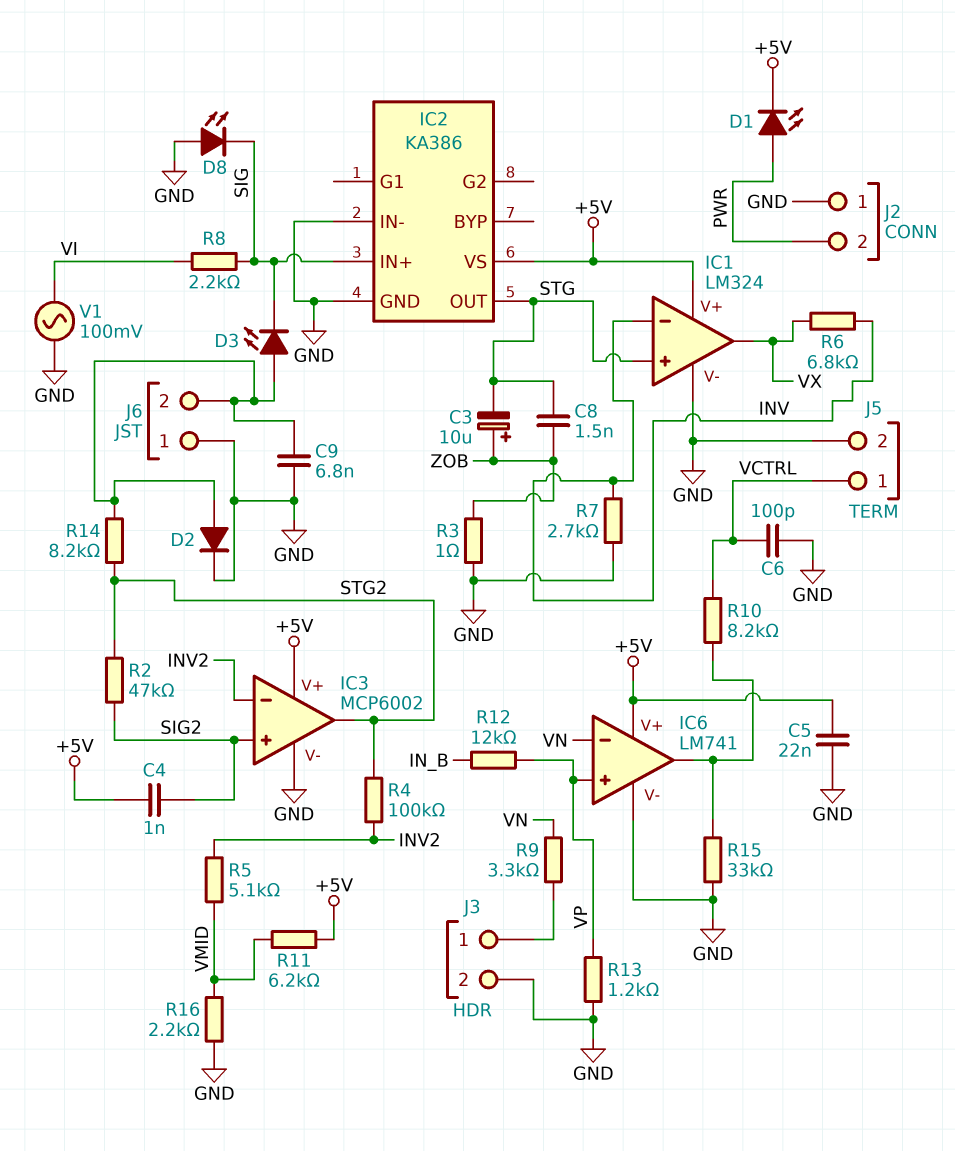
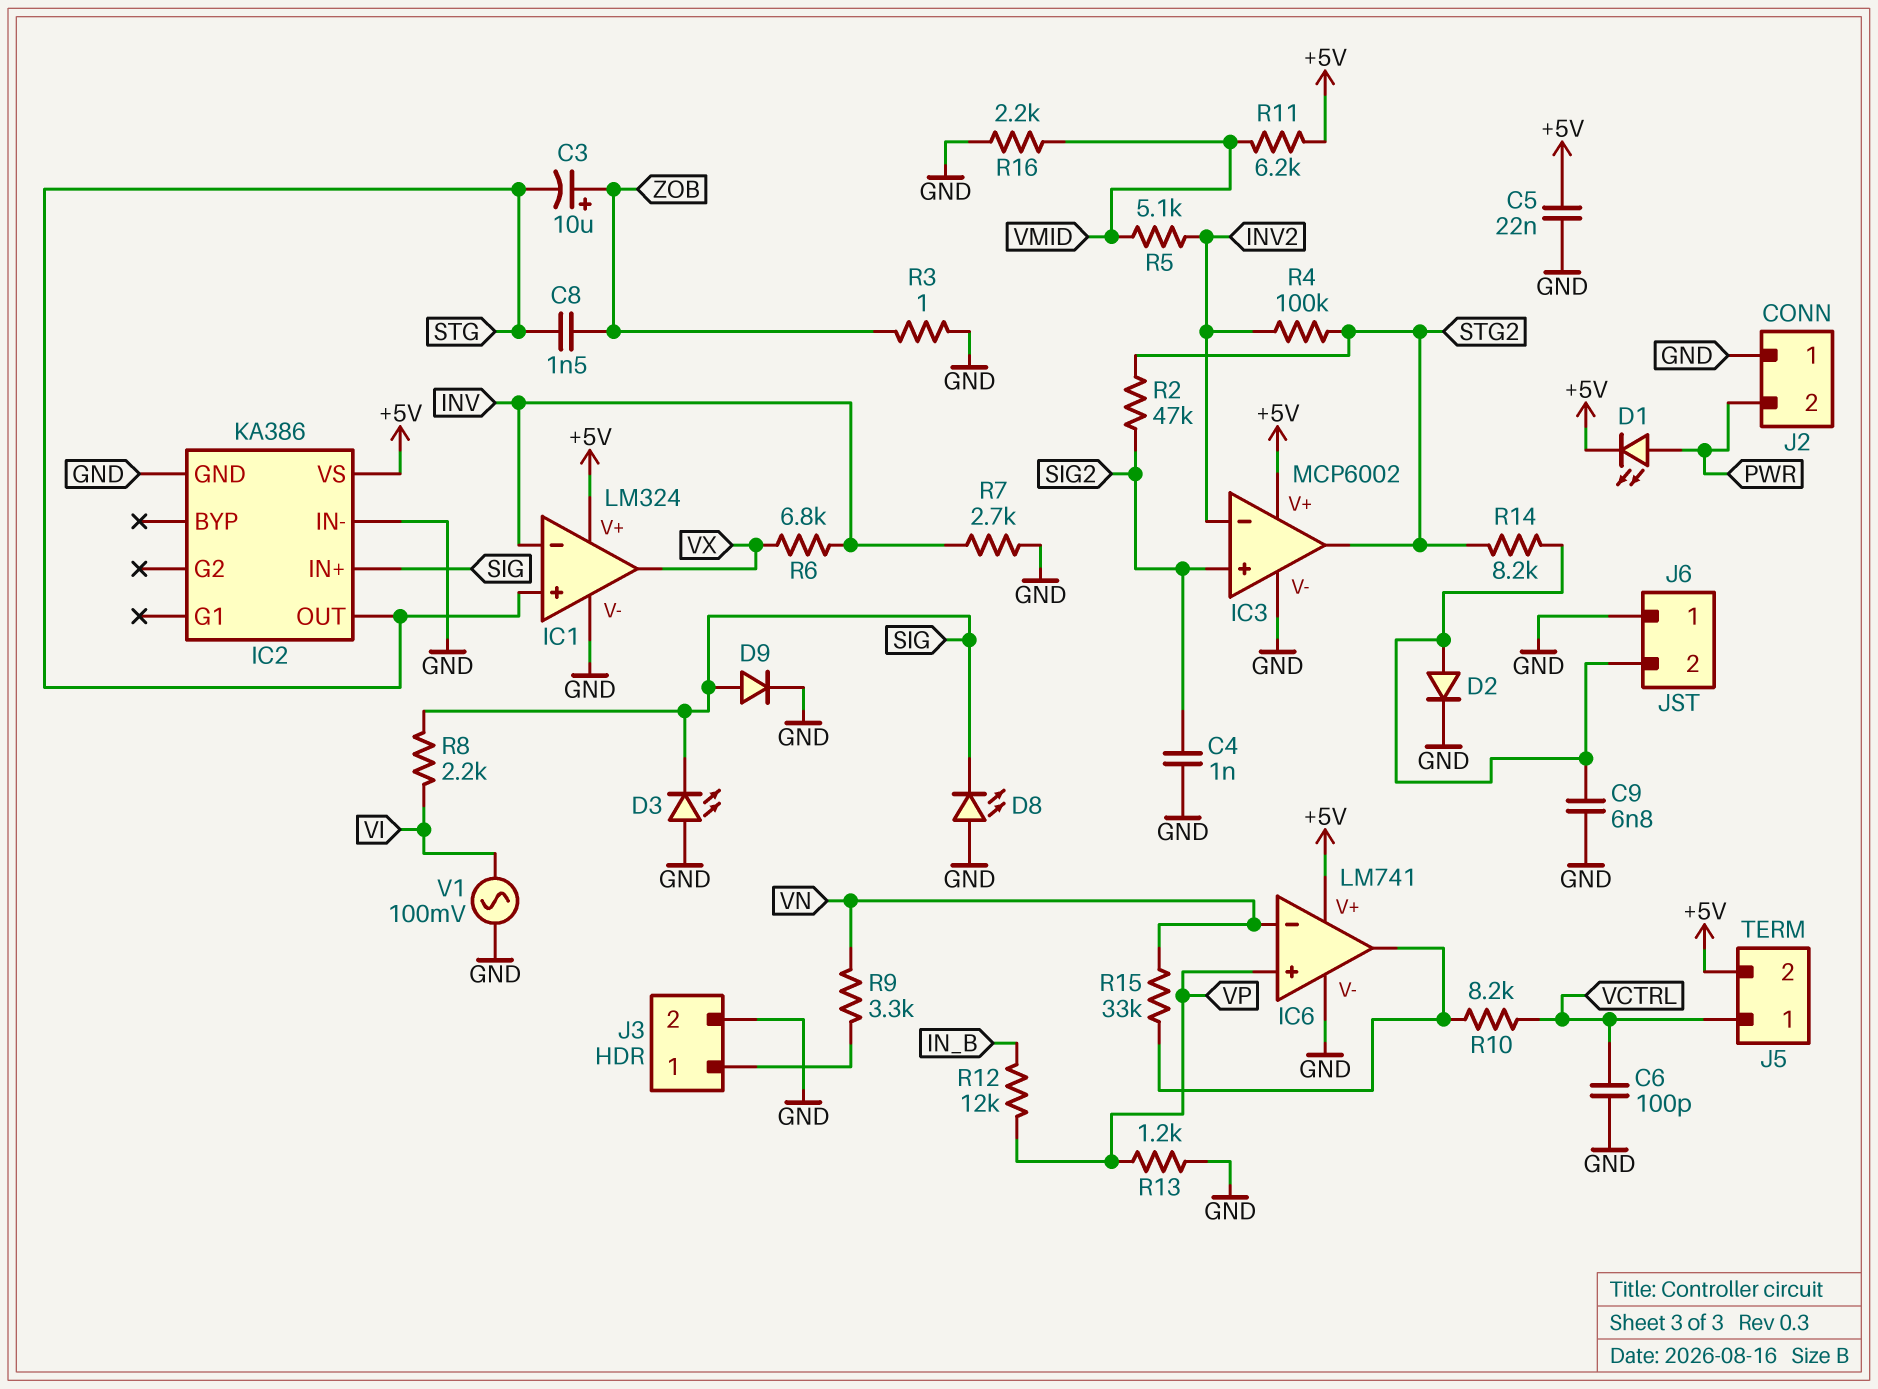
C4: 1nF (+5V, SIG2) -> 1nF (GND, SIG2)
D3: LED (A J6/2, K SIG) -> LED (A GND, K SIG)
D9: none -> diode (A SIG, K GND)
J5 pin 2: GND -> +5V
R15: 33k (GND, IC6/out) -> 33k (IC6/out, VN)

